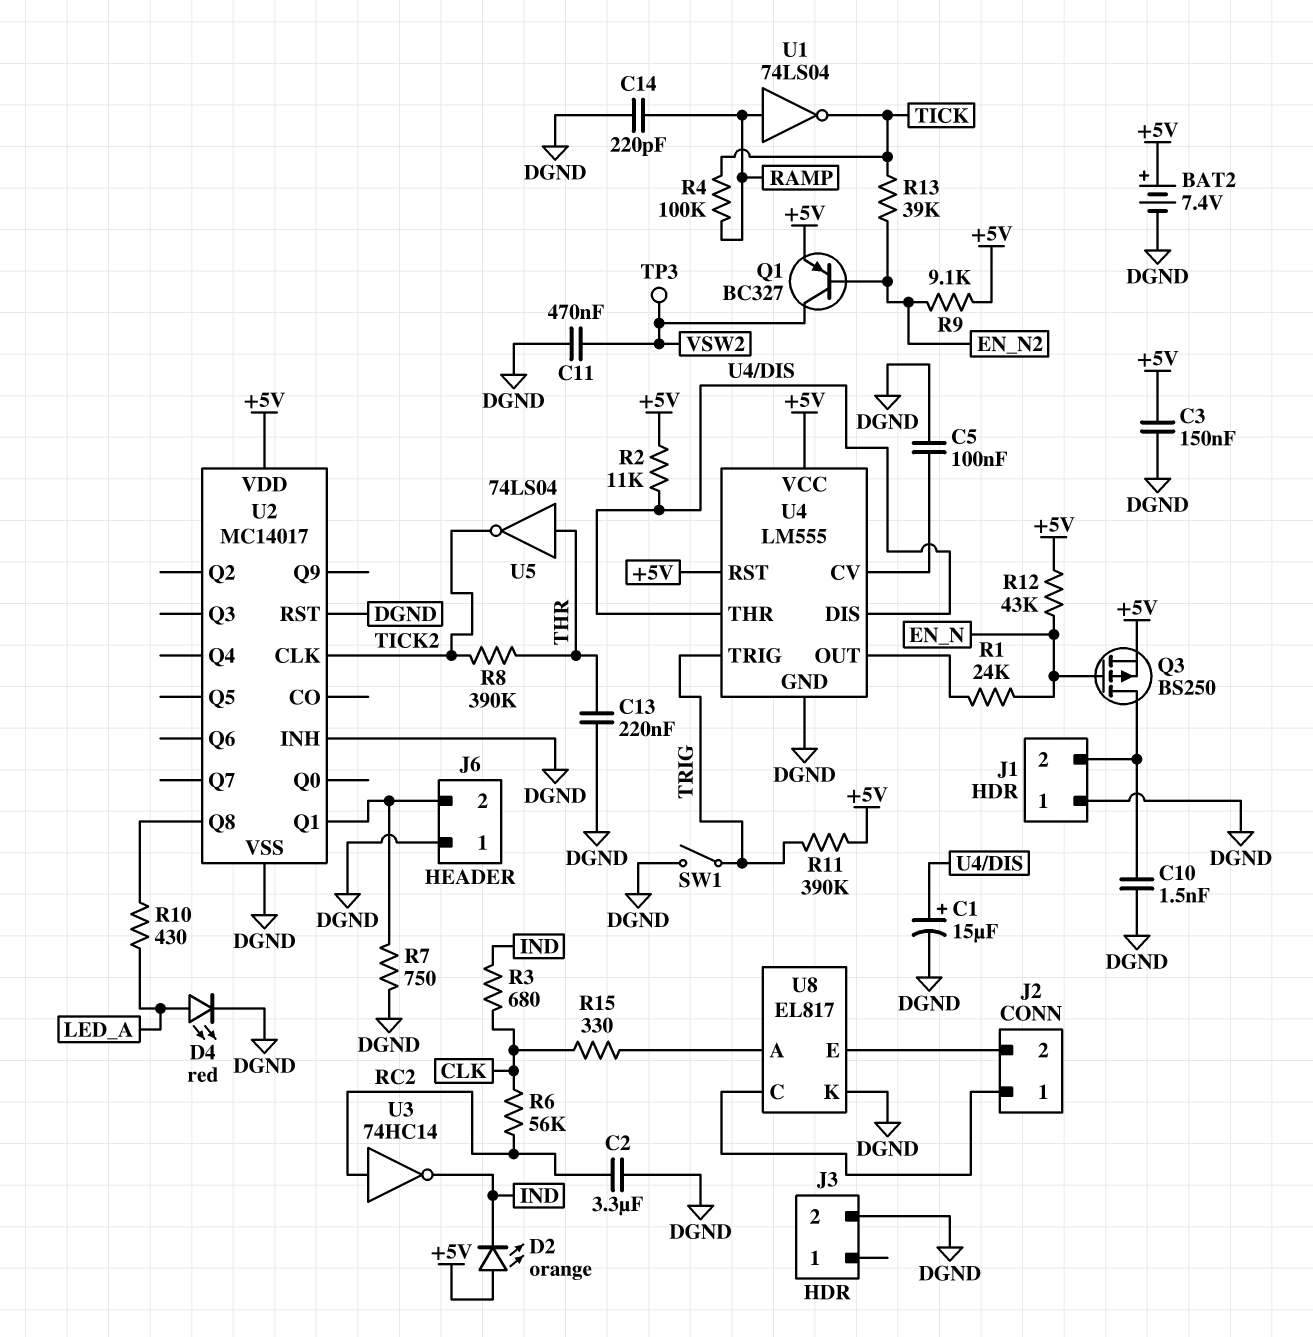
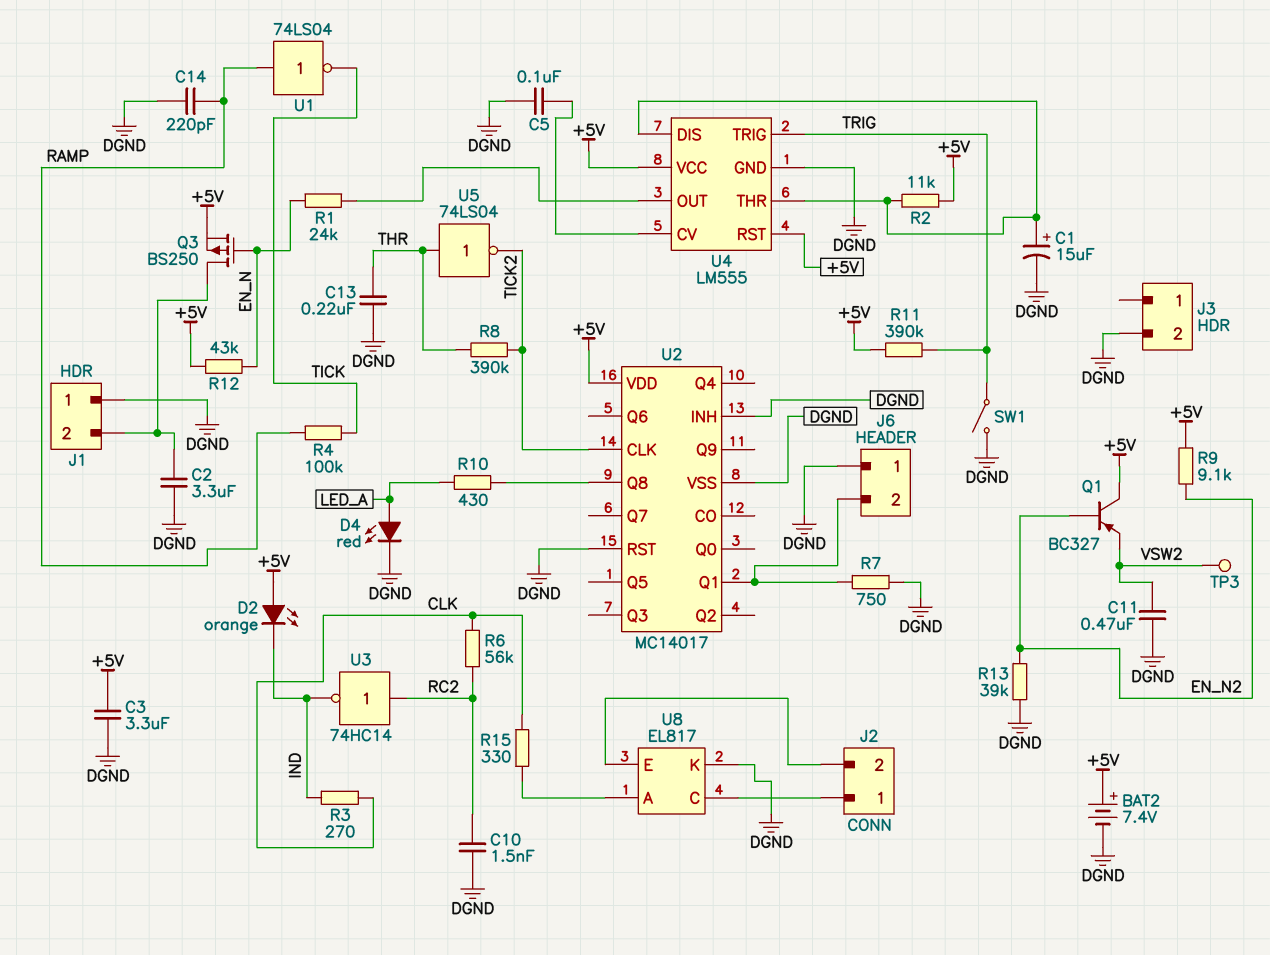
C2: 3.3uF (DGND, RC2) -> 3.3uF (DGND, J1/2)
C3: 150nF (+5V, DGND) -> 3.3uF (+5V, DGND)
C10: 1.5nF (DGND, J1/2) -> 1.5nF (DGND, RC2)
Q1: PNP BC327 (B EN_N2, C VSW2, E +5V) -> PNP BC327 (B EN_N2, C +5V, E VSW2)
R3: 680 (CLK, IND) -> 270 (CLK, IND)
R13: 39k (EN_N2, TICK) -> 39k (DGND, EN_N2)

